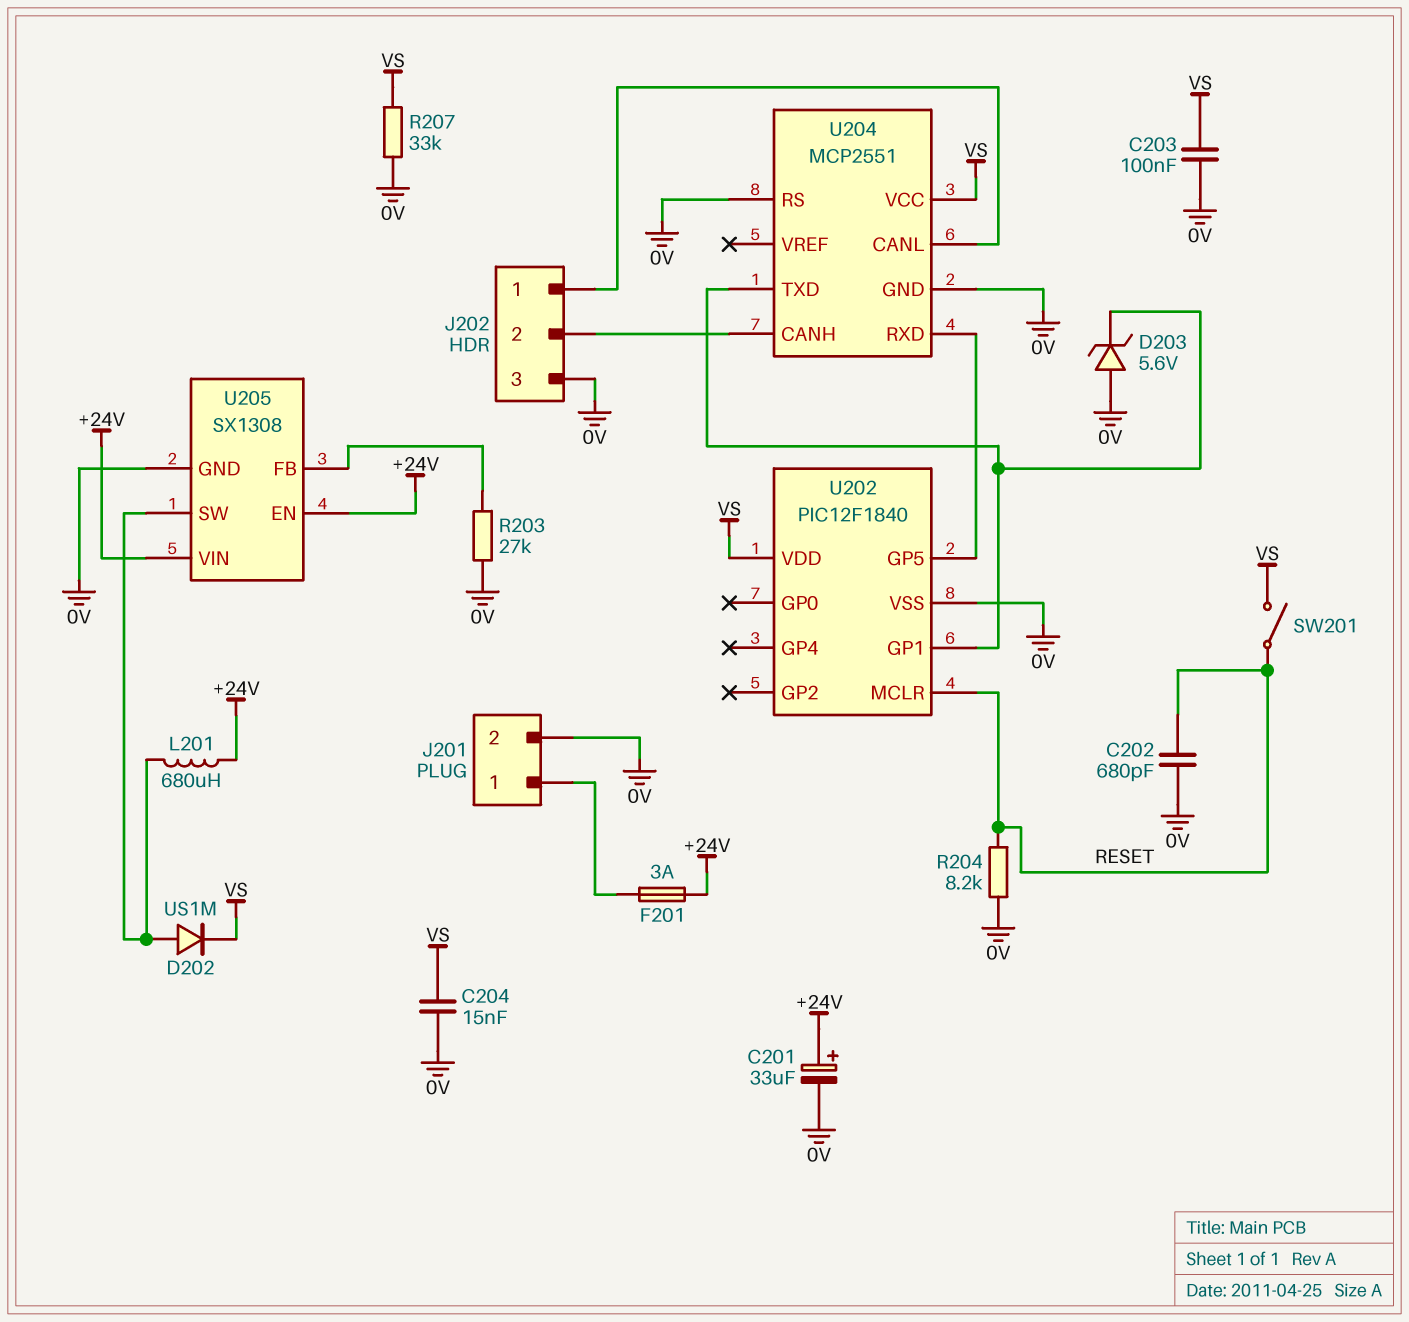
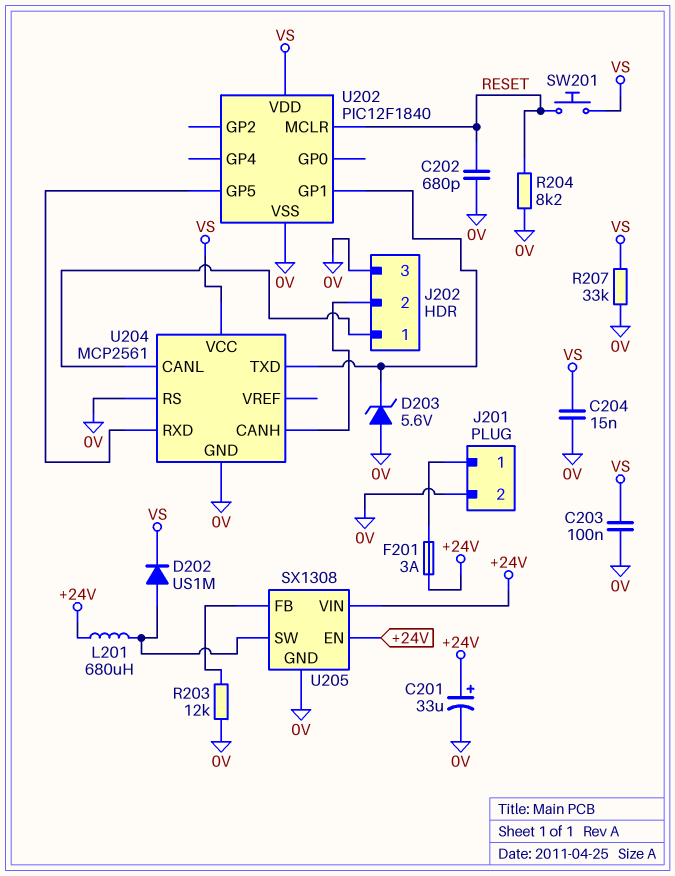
R203: 27k (0V, U205/FB) -> 12k (0V, U205/FB)
SW201: switch (RESET, VS) -> button (RESET, VS)
U204: MCP2551 -> MCP2561

